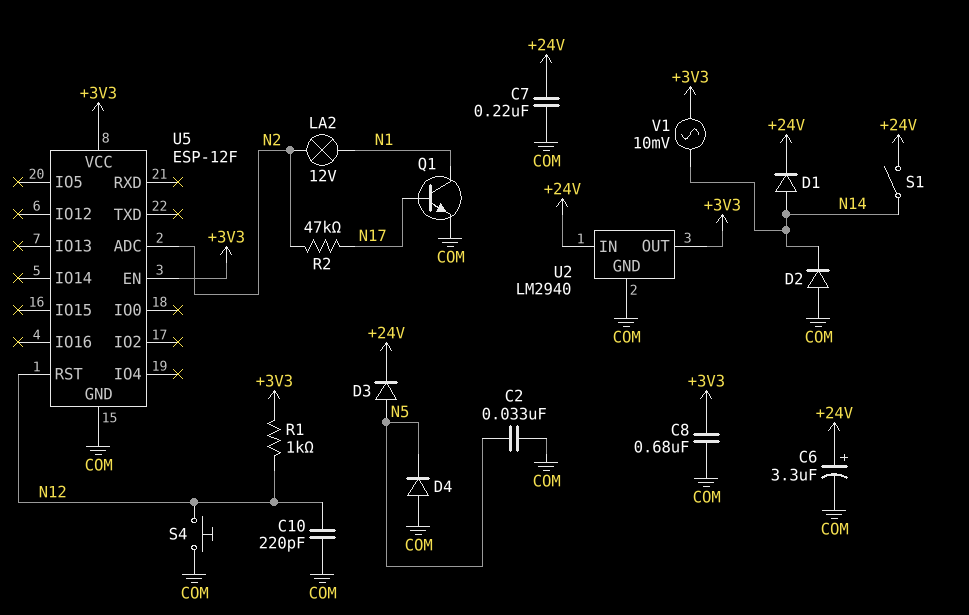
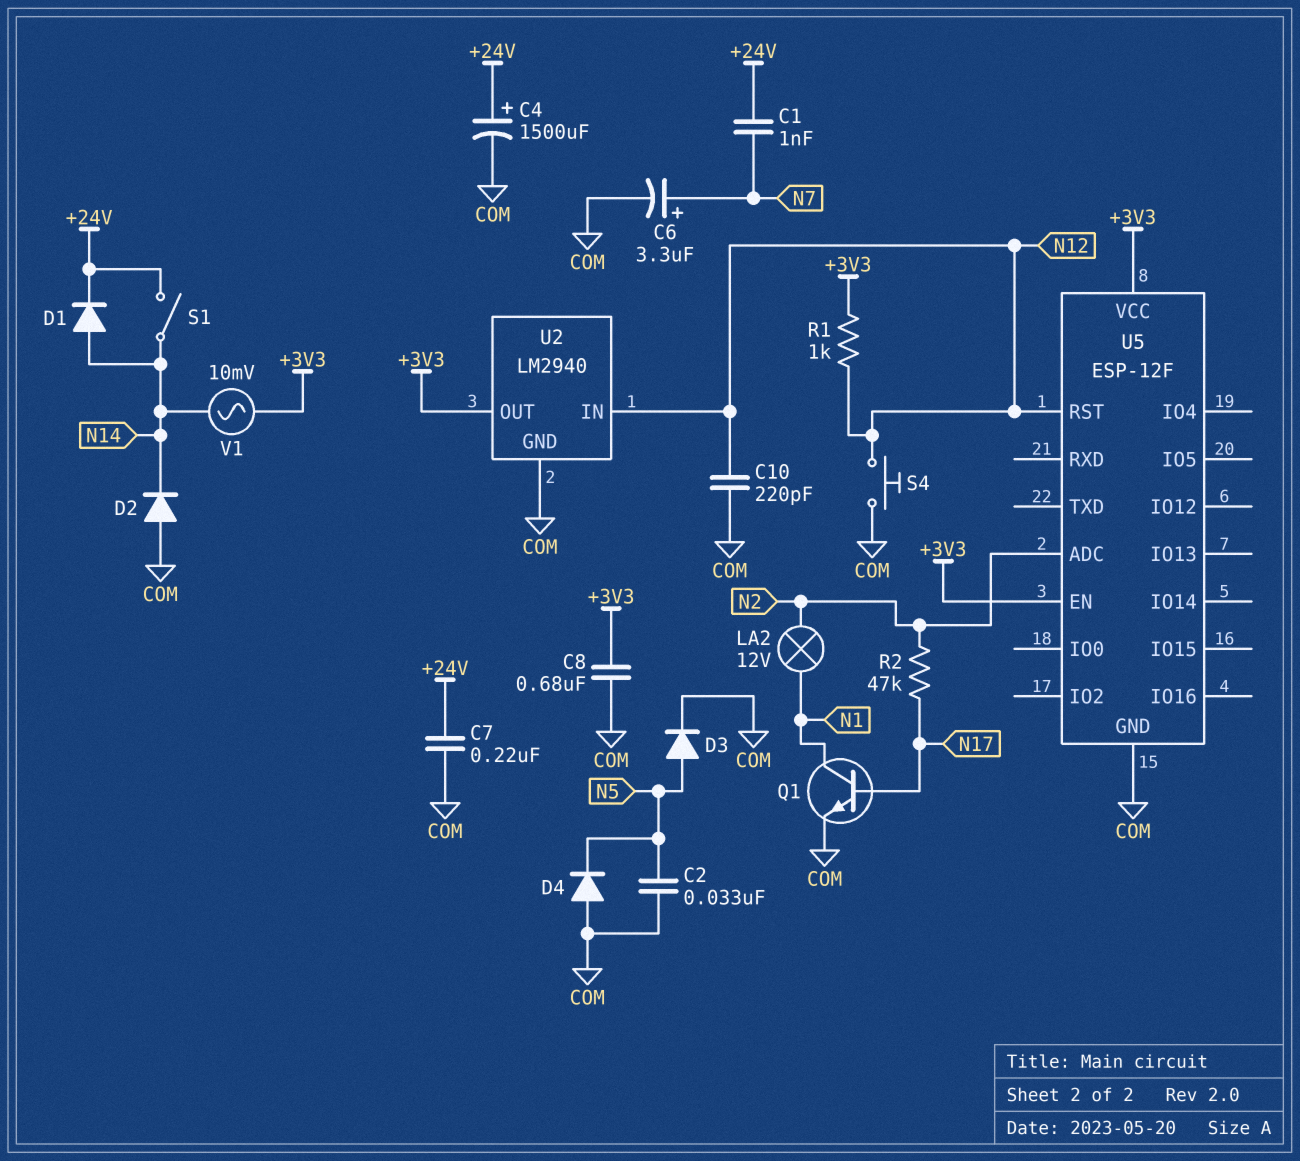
C1: none -> 1nF (+24V, N7)
C4: none -> 1500uF (plus +24V, minus COM)
C6: 3.3uF (plus +24V, minus COM) -> 3.3uF (plus N7, minus COM)
D3: diode (A N5, K +24V) -> diode (A N5, K COM)
U2 pin IN: +24V -> N12

